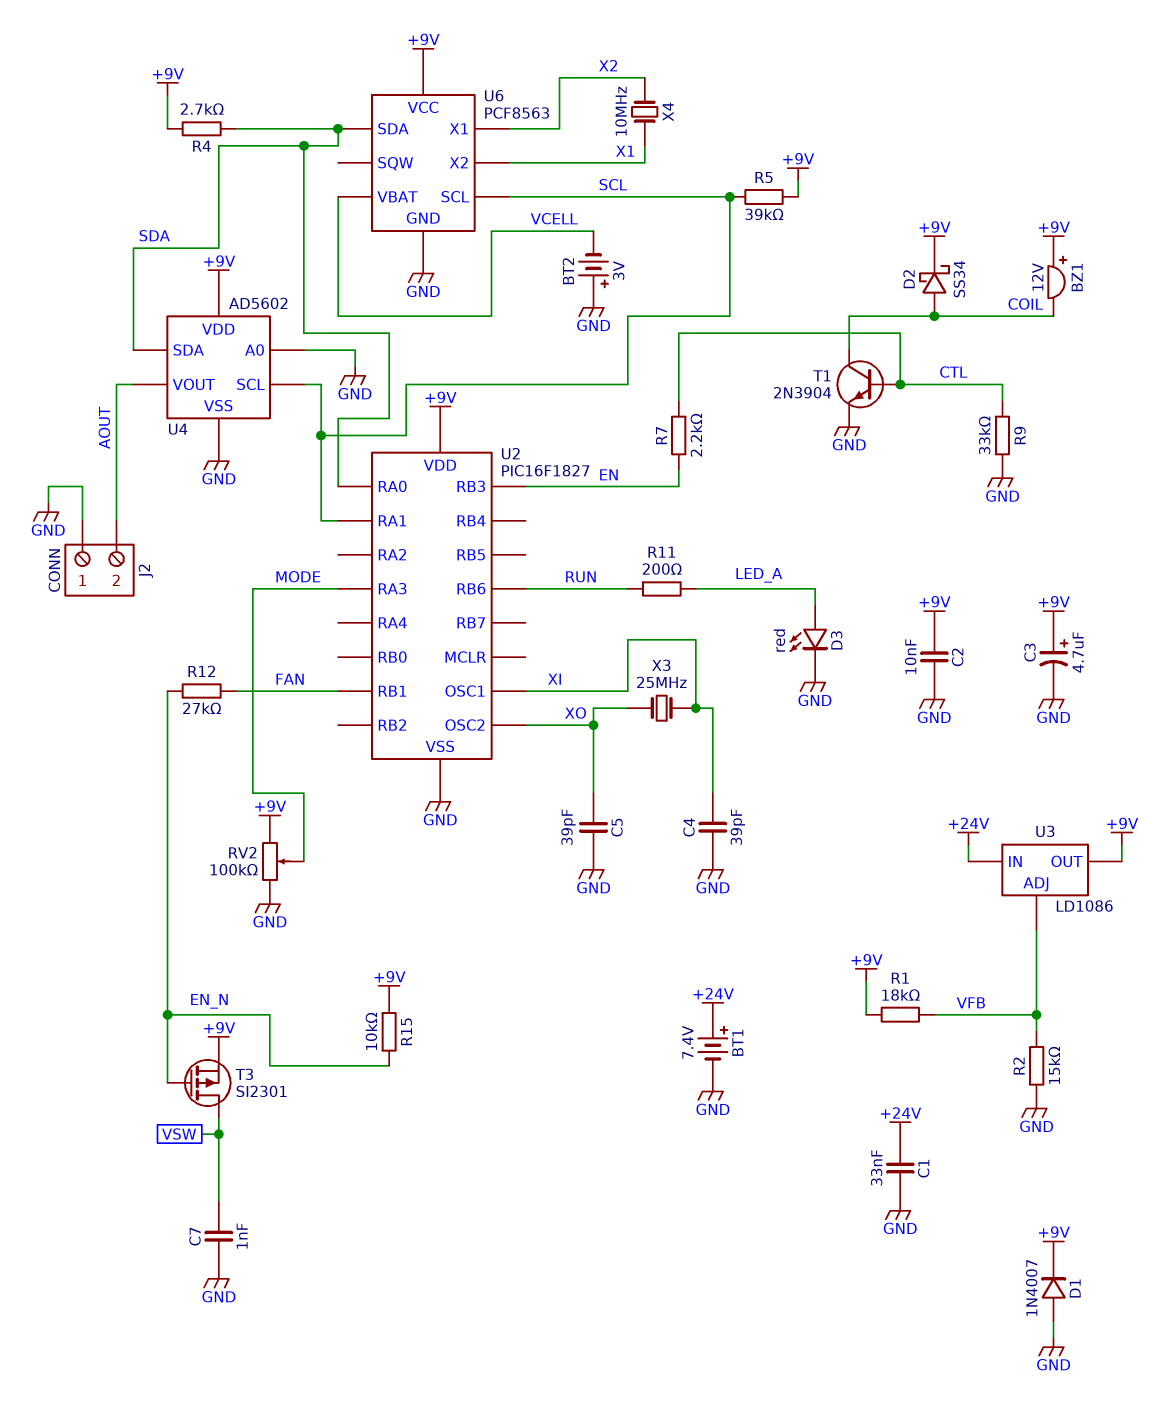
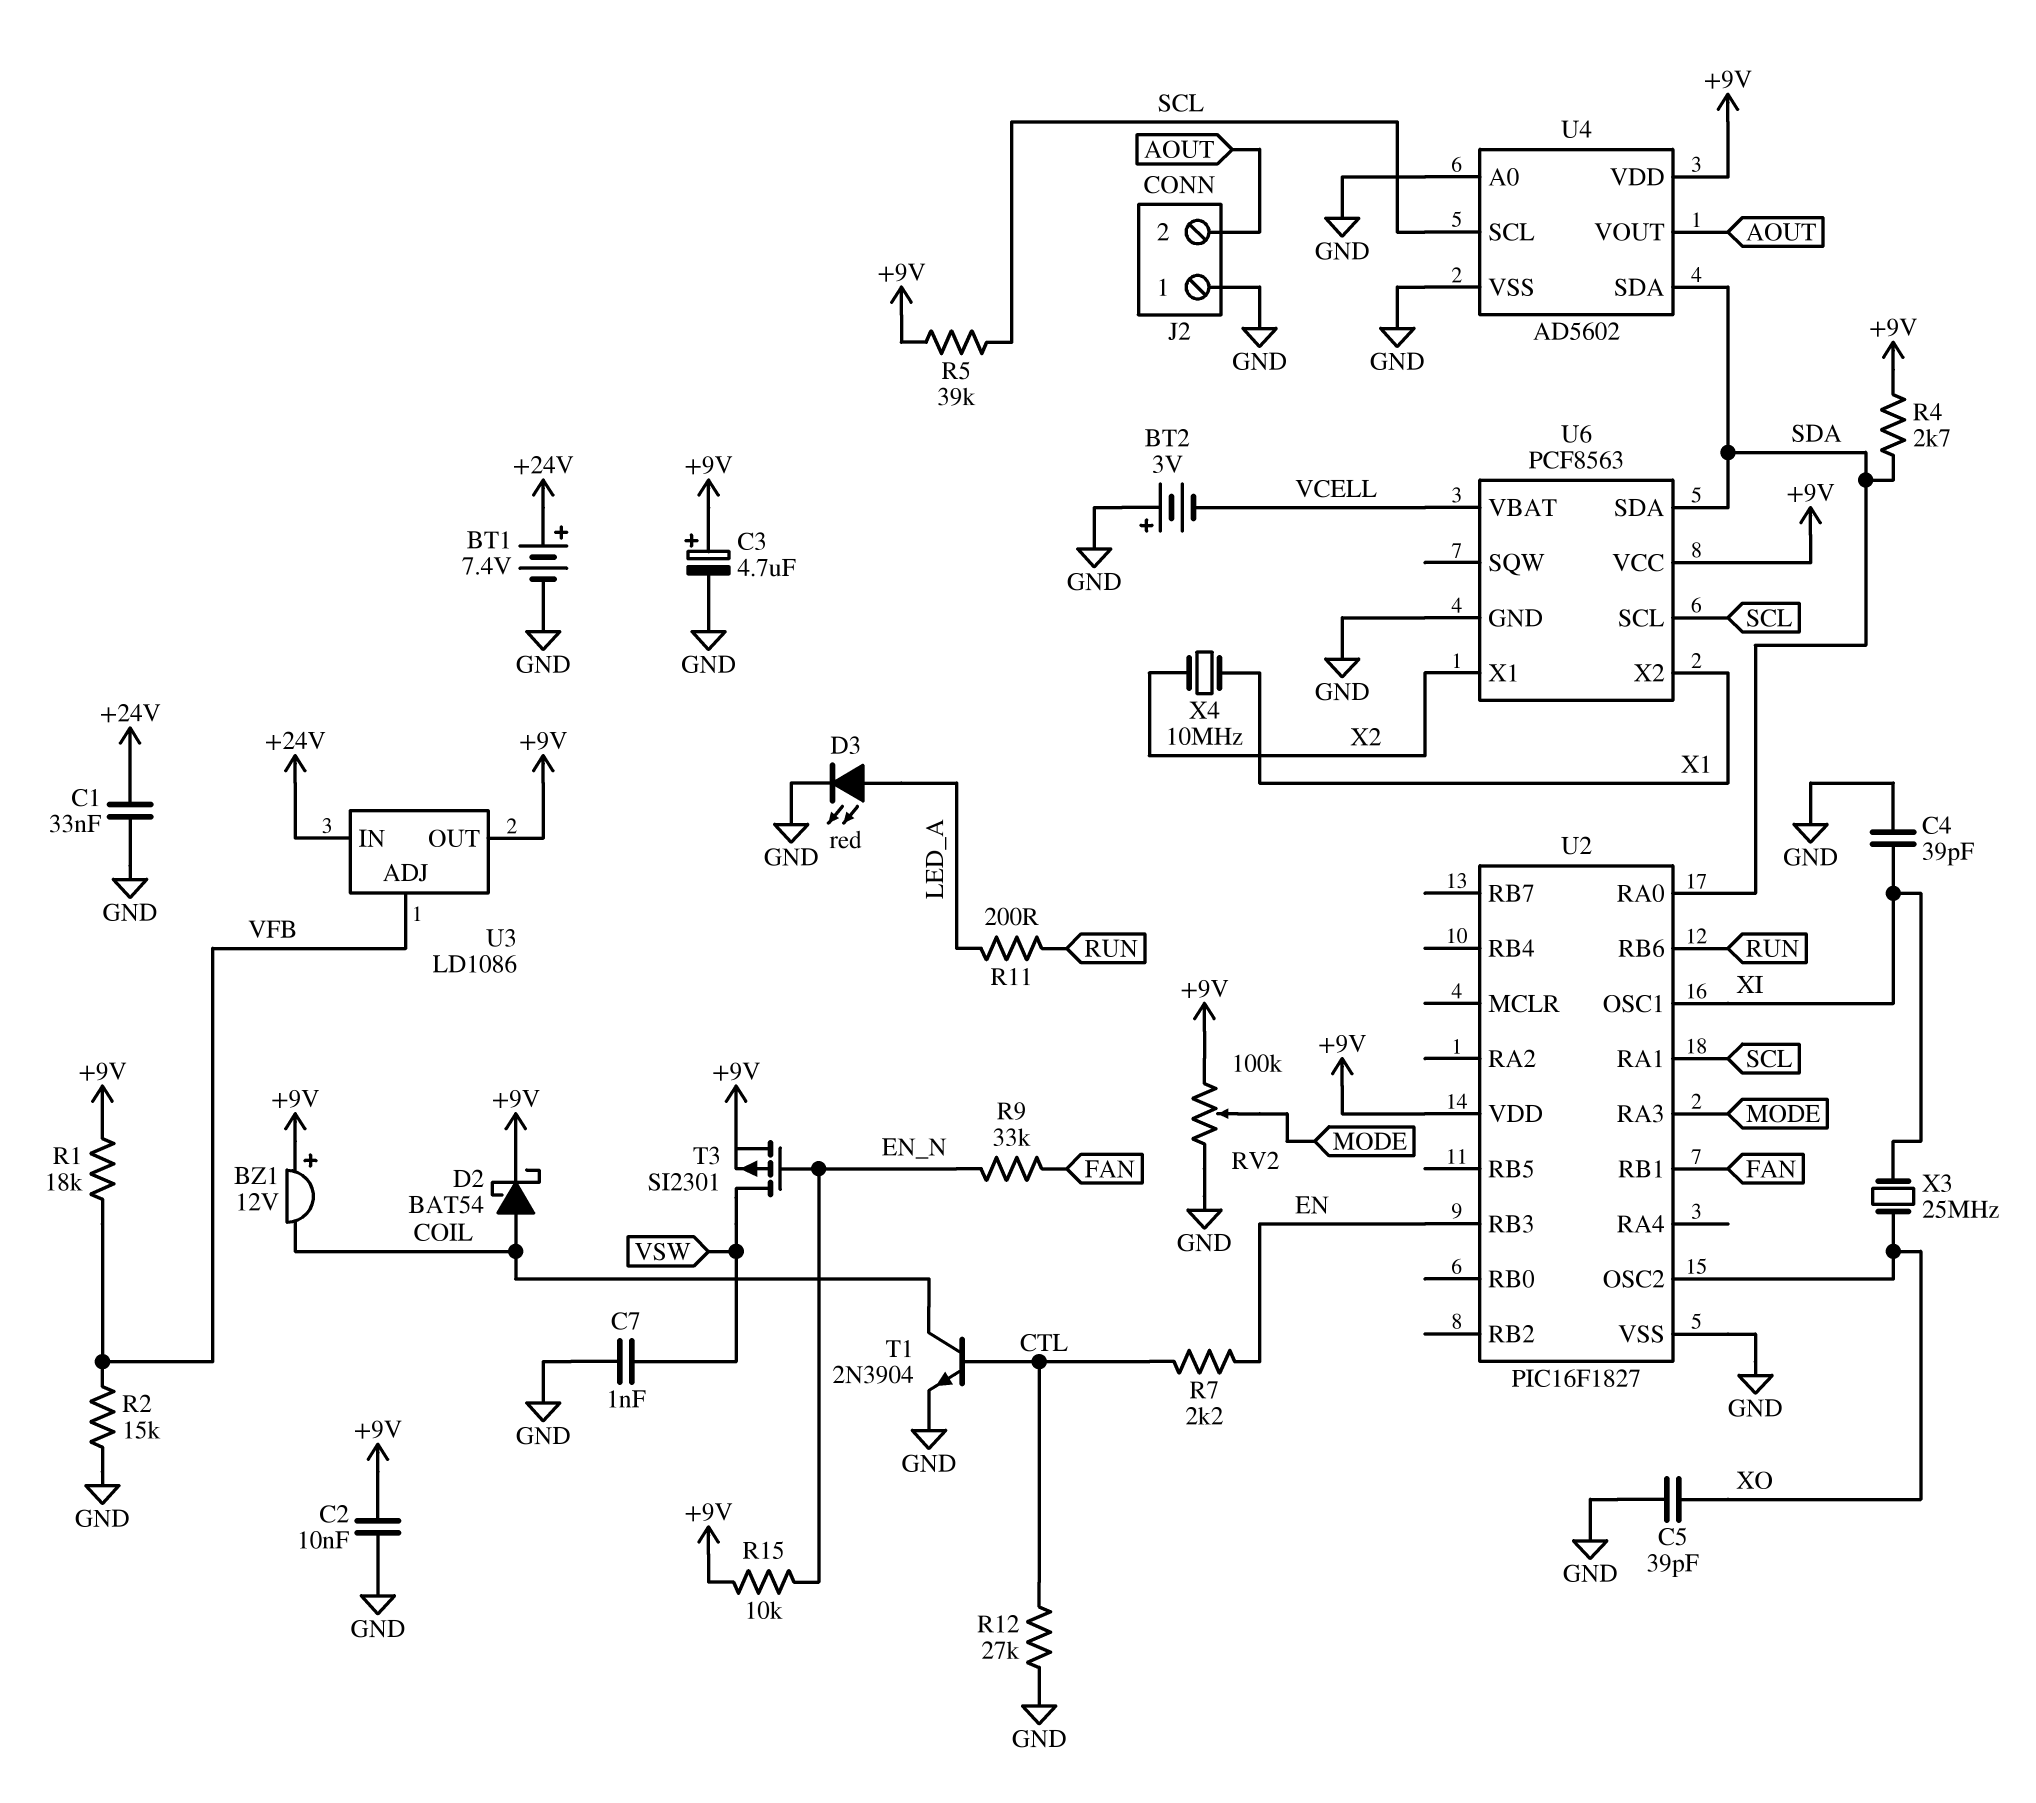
D1: diode 1N4007 (A GND, K +9V) -> none
D2: schottky SS34 (A COIL, K +9V) -> schottky BAT54 (A COIL, K +9V)
R9: 33k (CTL, GND) -> 33k (EN_N, FAN)
R12: 27k (EN_N, FAN) -> 27k (CTL, GND)

